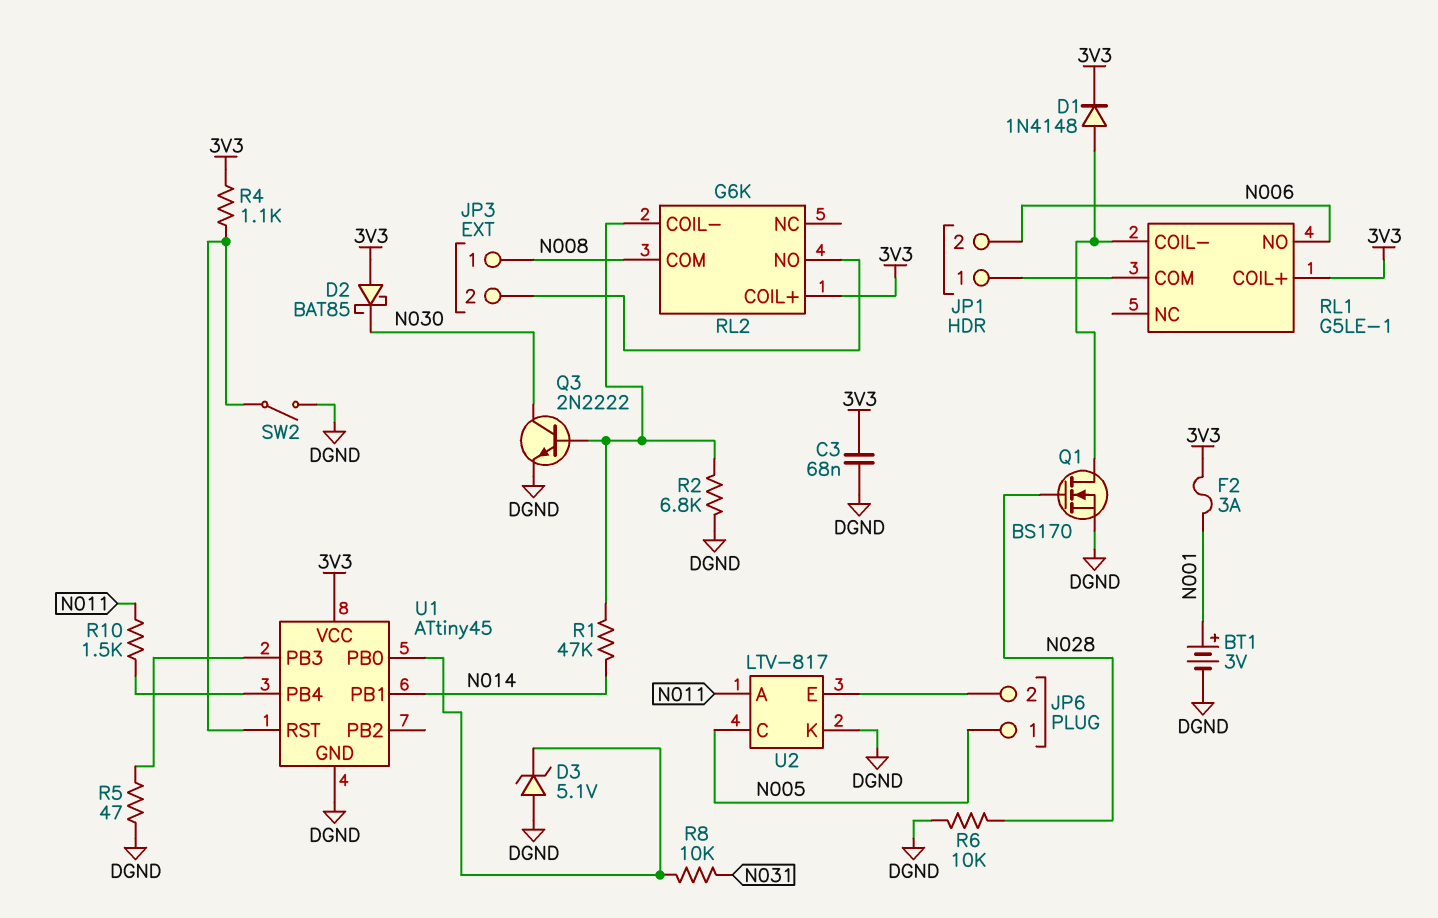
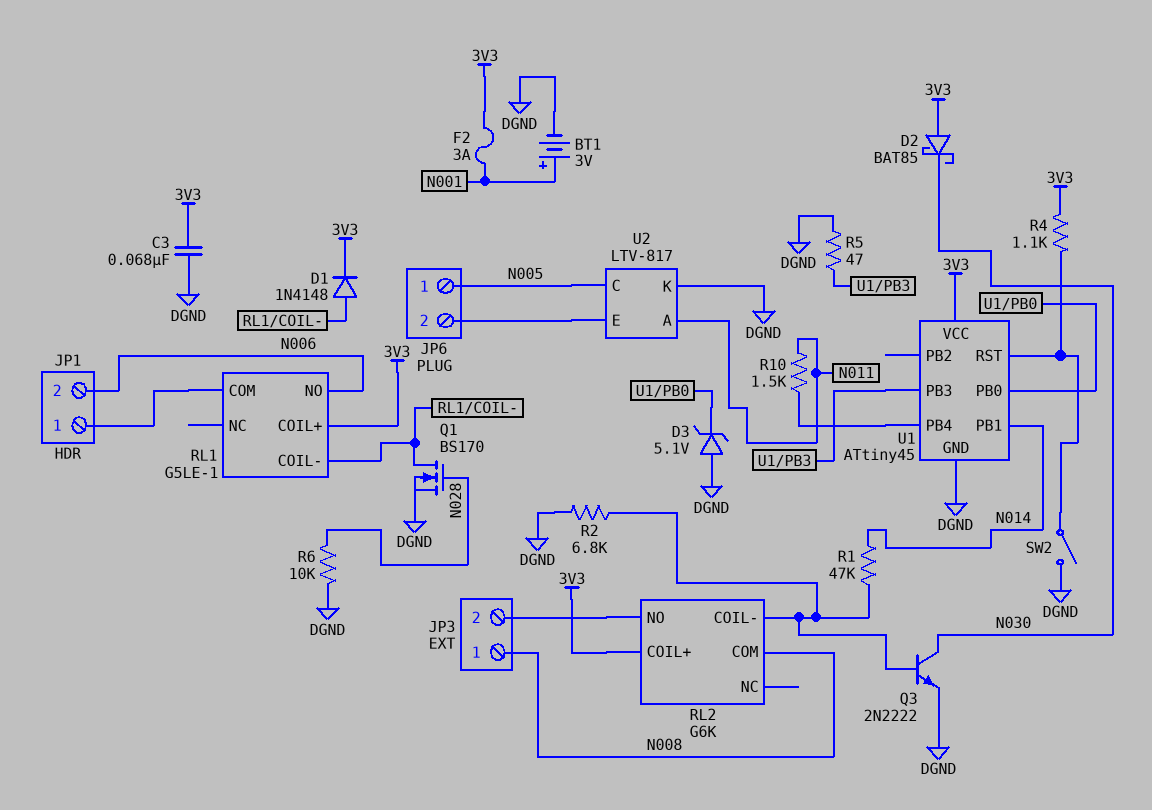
R8: 10k (N031, U1/PB0) -> none

